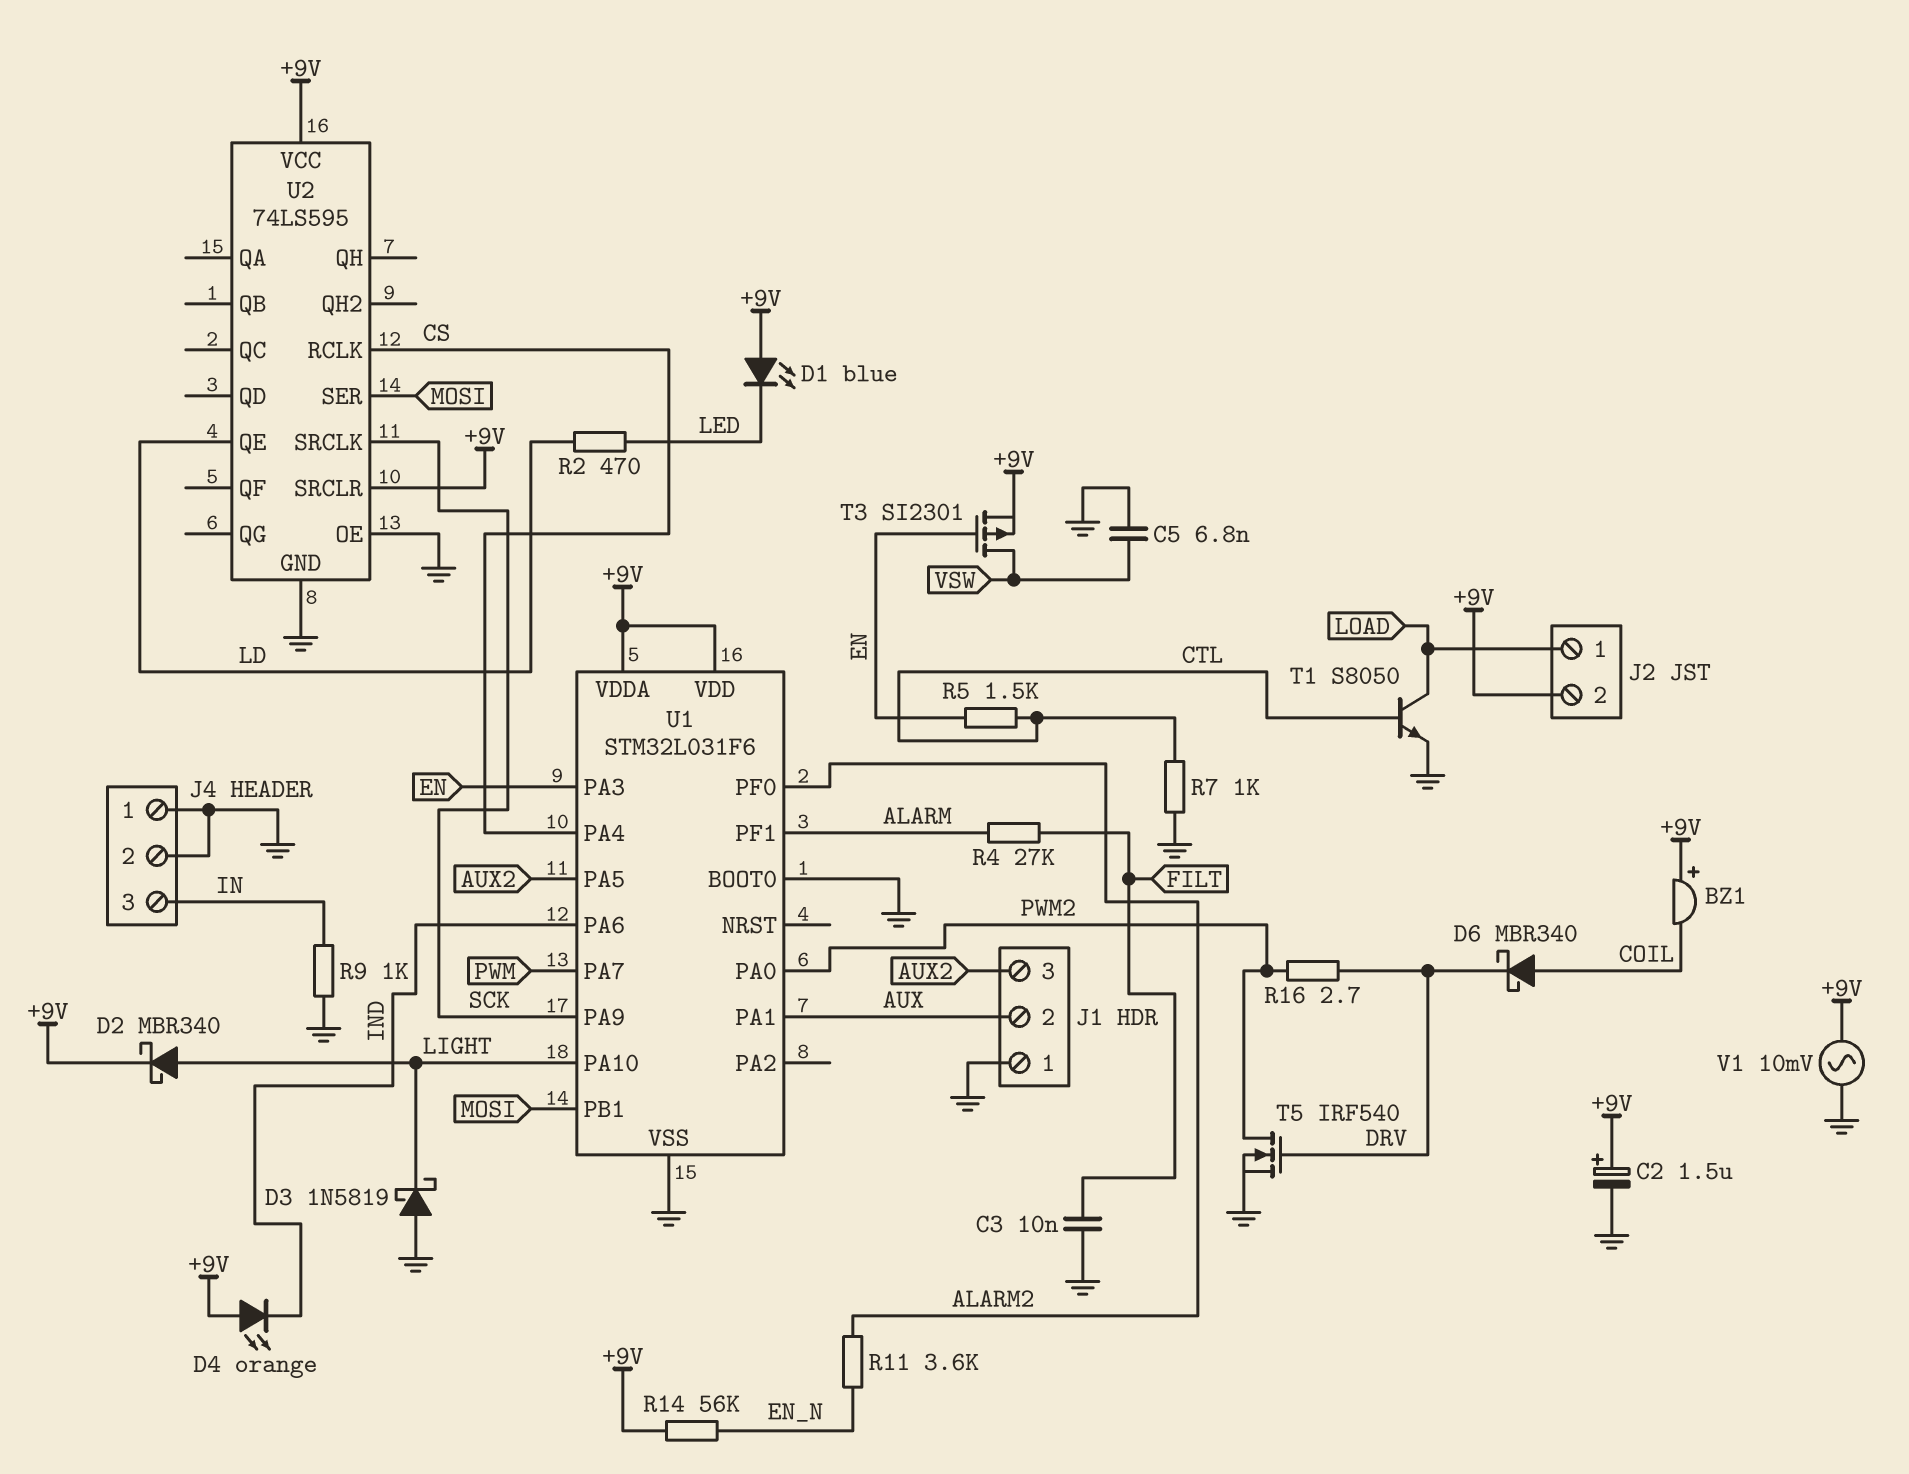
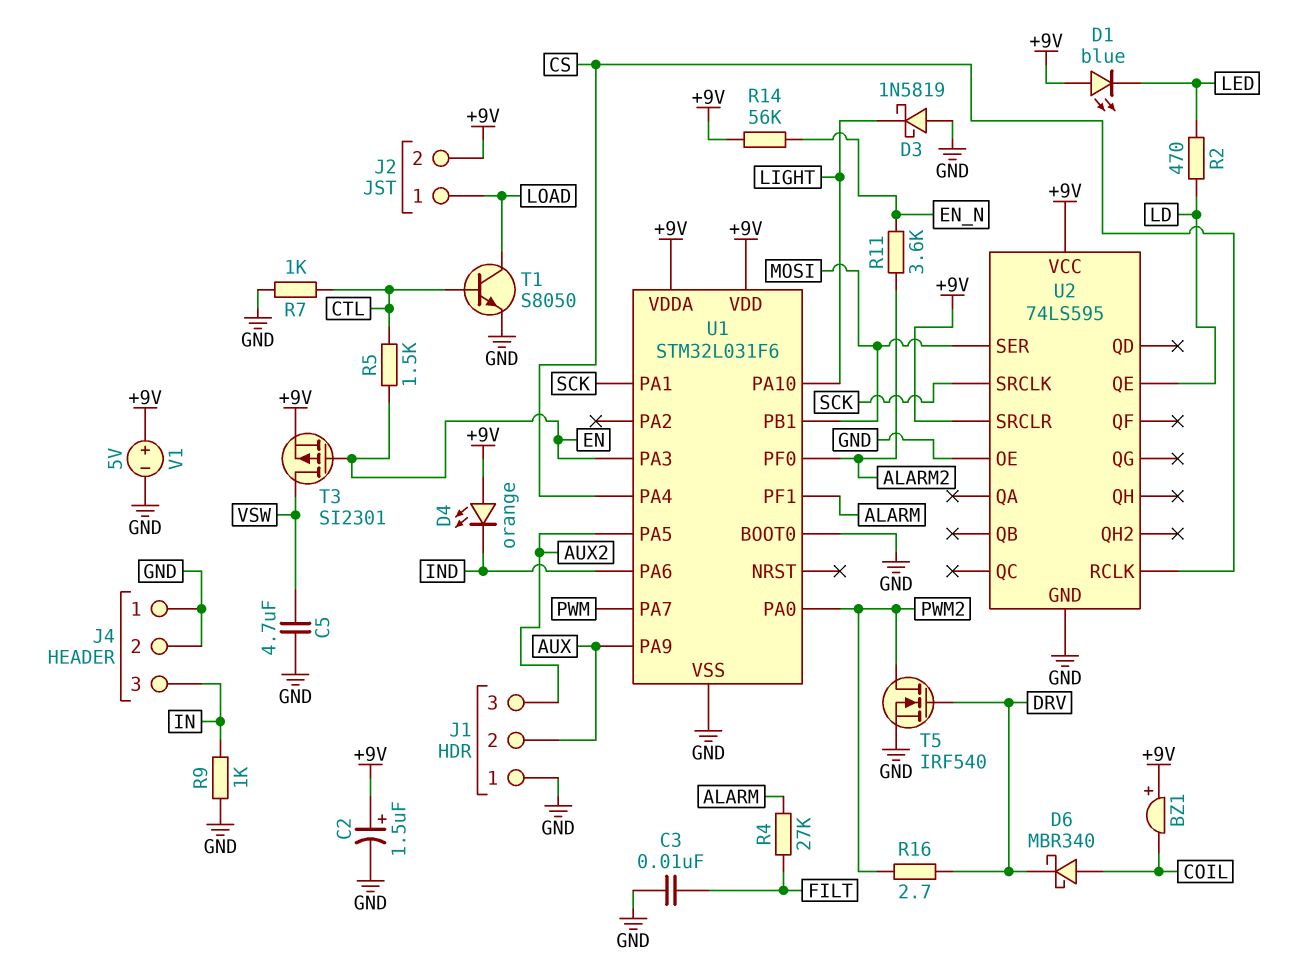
C5: 6.8nF (GND, VSW) -> 4.7uF (GND, VSW)
D2: schottky MBR340 (A LIGHT, K +9V) -> none
U1 pin PA1: AUX -> SCK
U1 pin PA9: SCK -> AUX
V1: AC 10mV (+9V, GND) -> 5V (plus +9V, minus GND)

